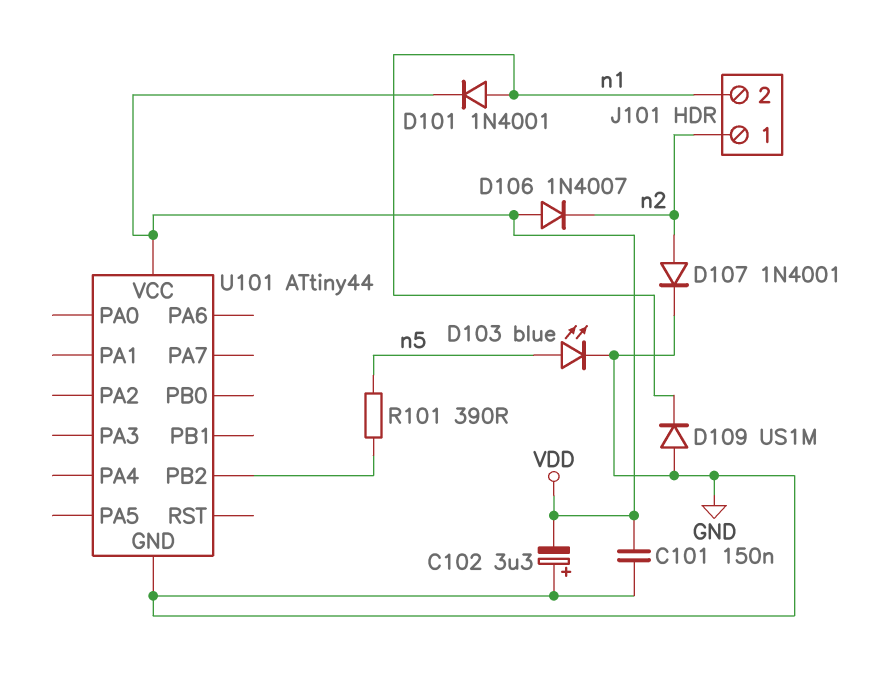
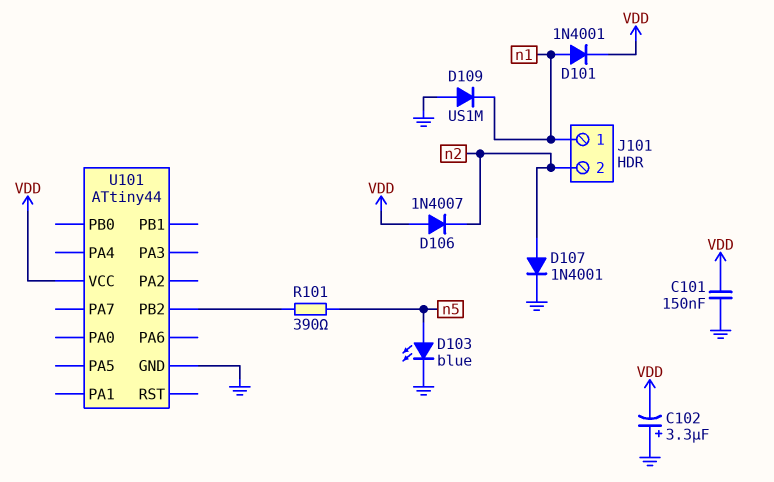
J101 pin 1: n2 -> n1
J101 pin 2: n1 -> n2

